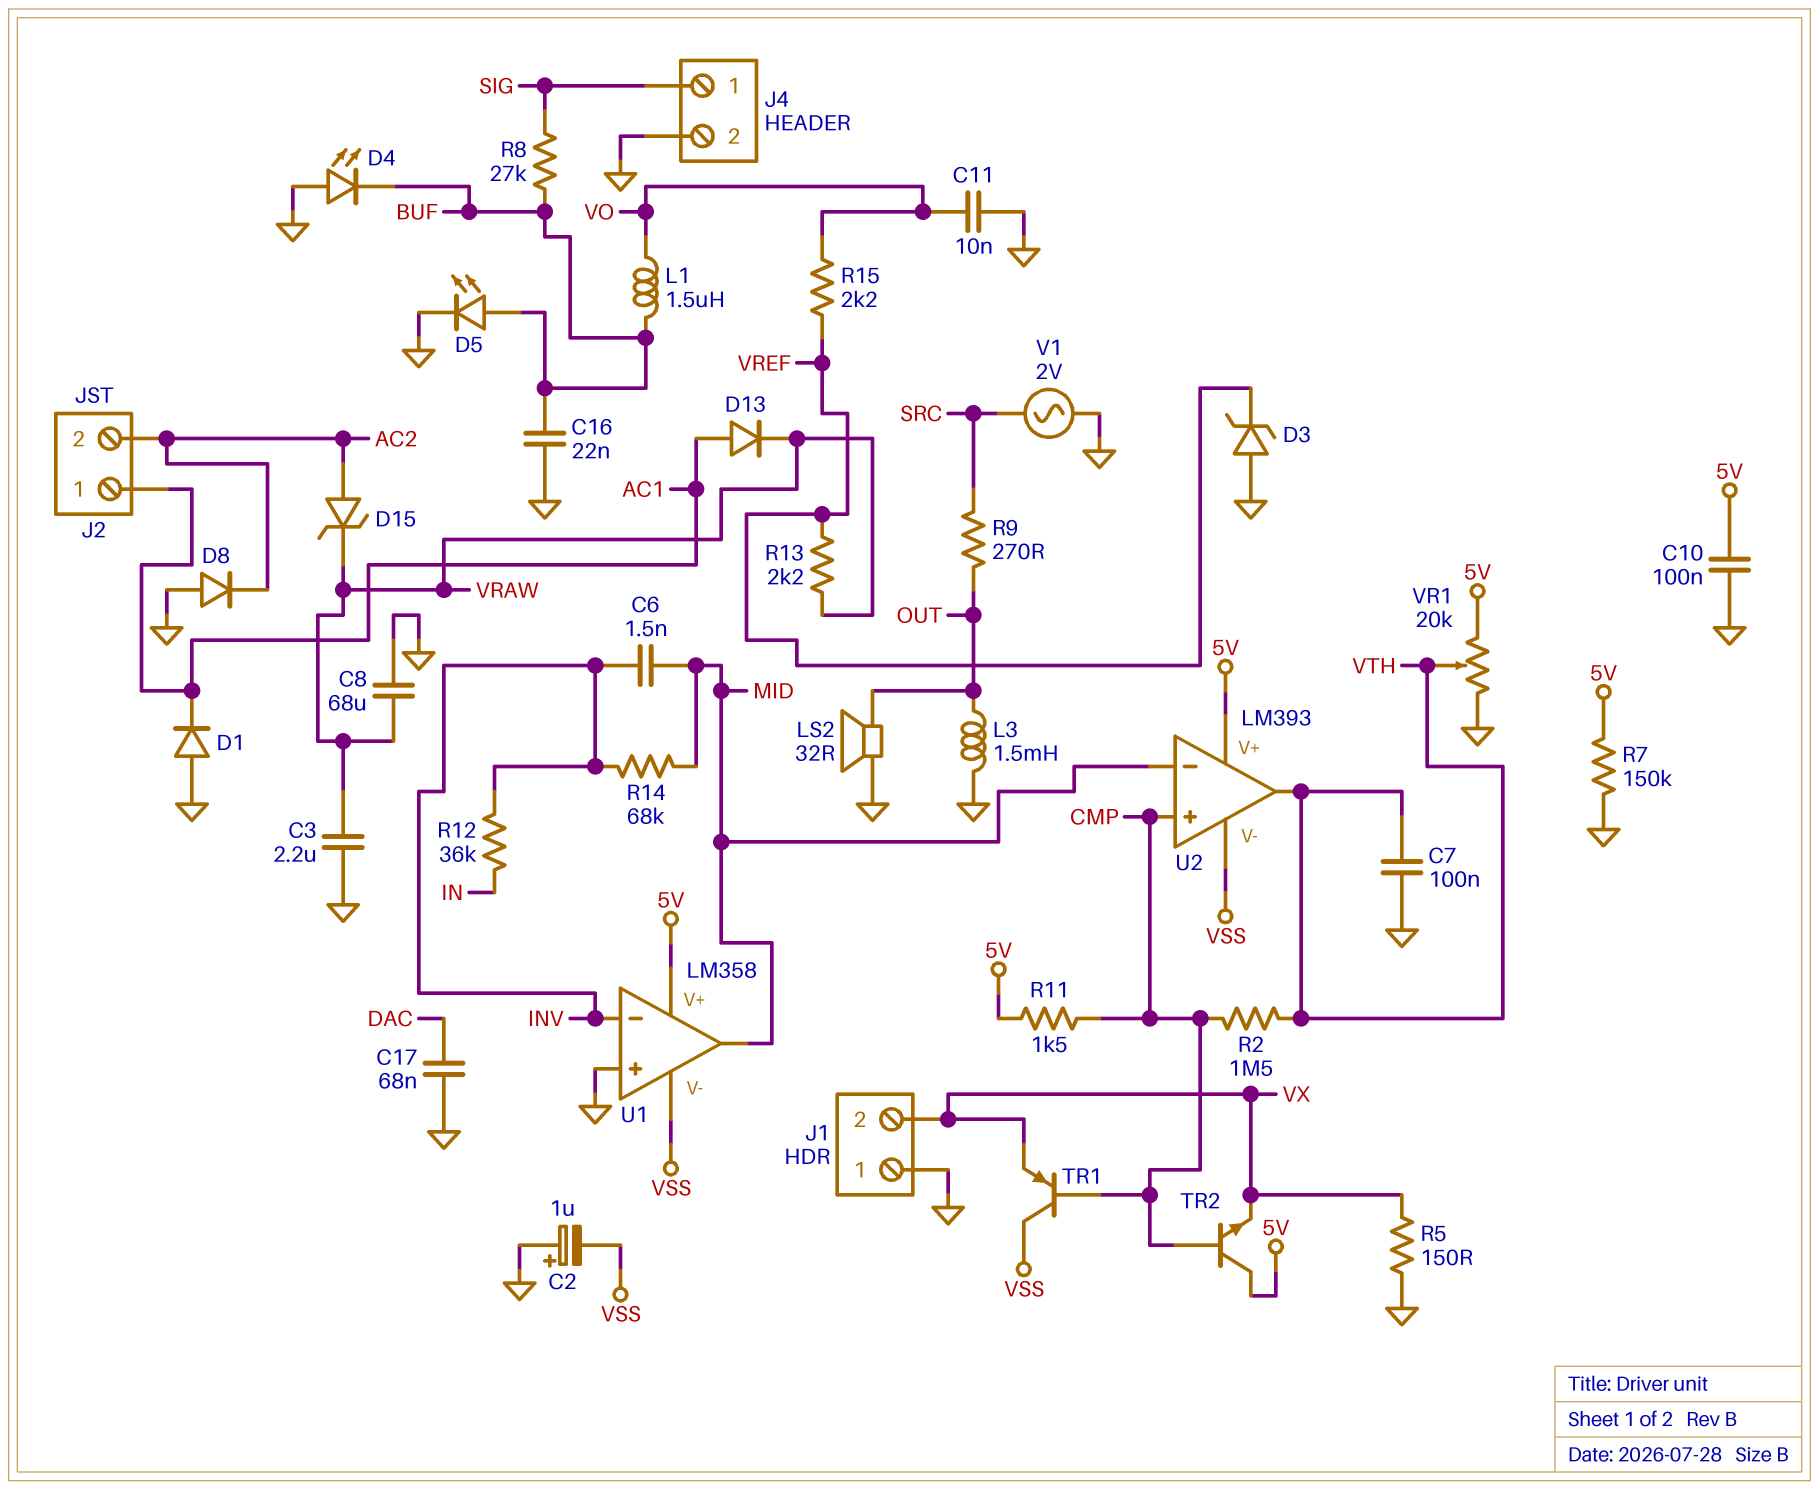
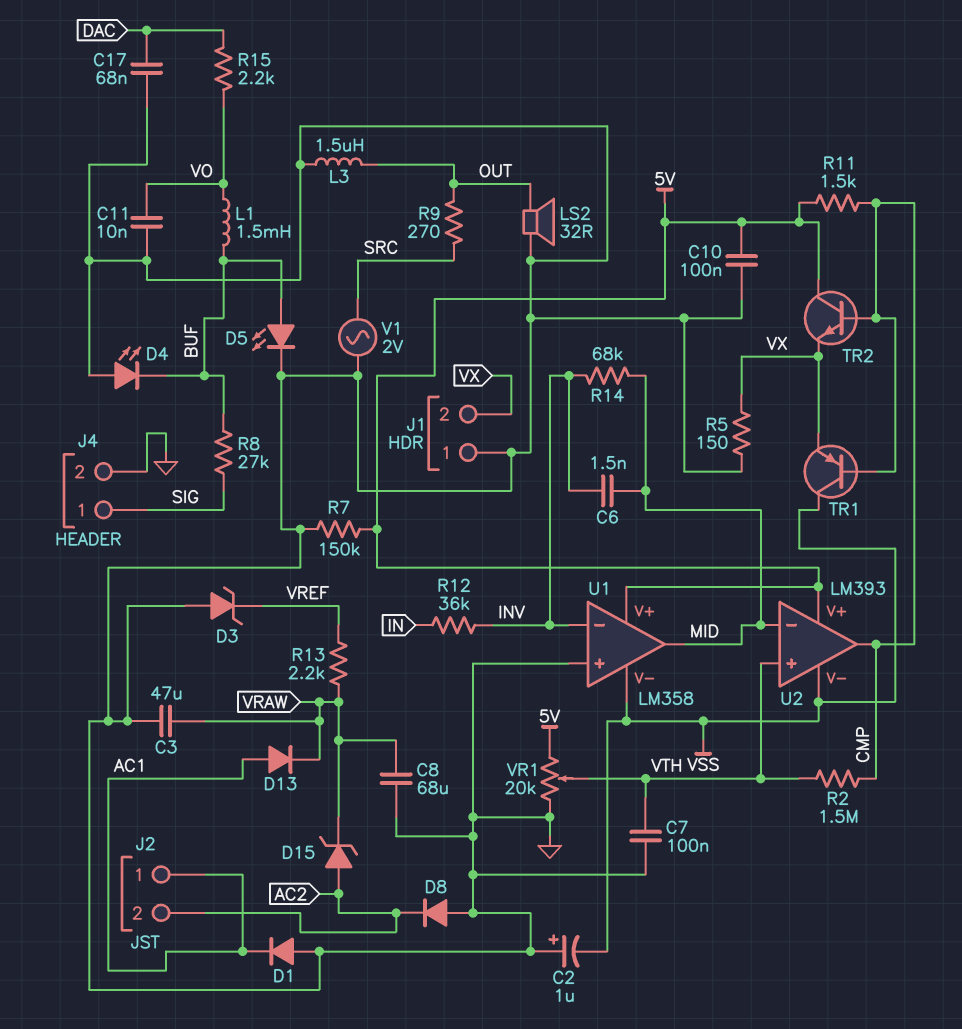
C3: 2.2uF (GND, VRAW) -> 47uF (GND, VRAW)
C16: 22nF (BUF, GND) -> none
L1: 1.5uH (BUF, VO) -> 1.5mH (BUF, VO)
L3: 1.5mH (GND, OUT) -> 1.5uH (GND, OUT)
R15: 2.2k (VO, VREF) -> 2.2k (DAC, VO)
U2 pin in+: CMP -> VTH
U2 pin out: VTH -> CMP

